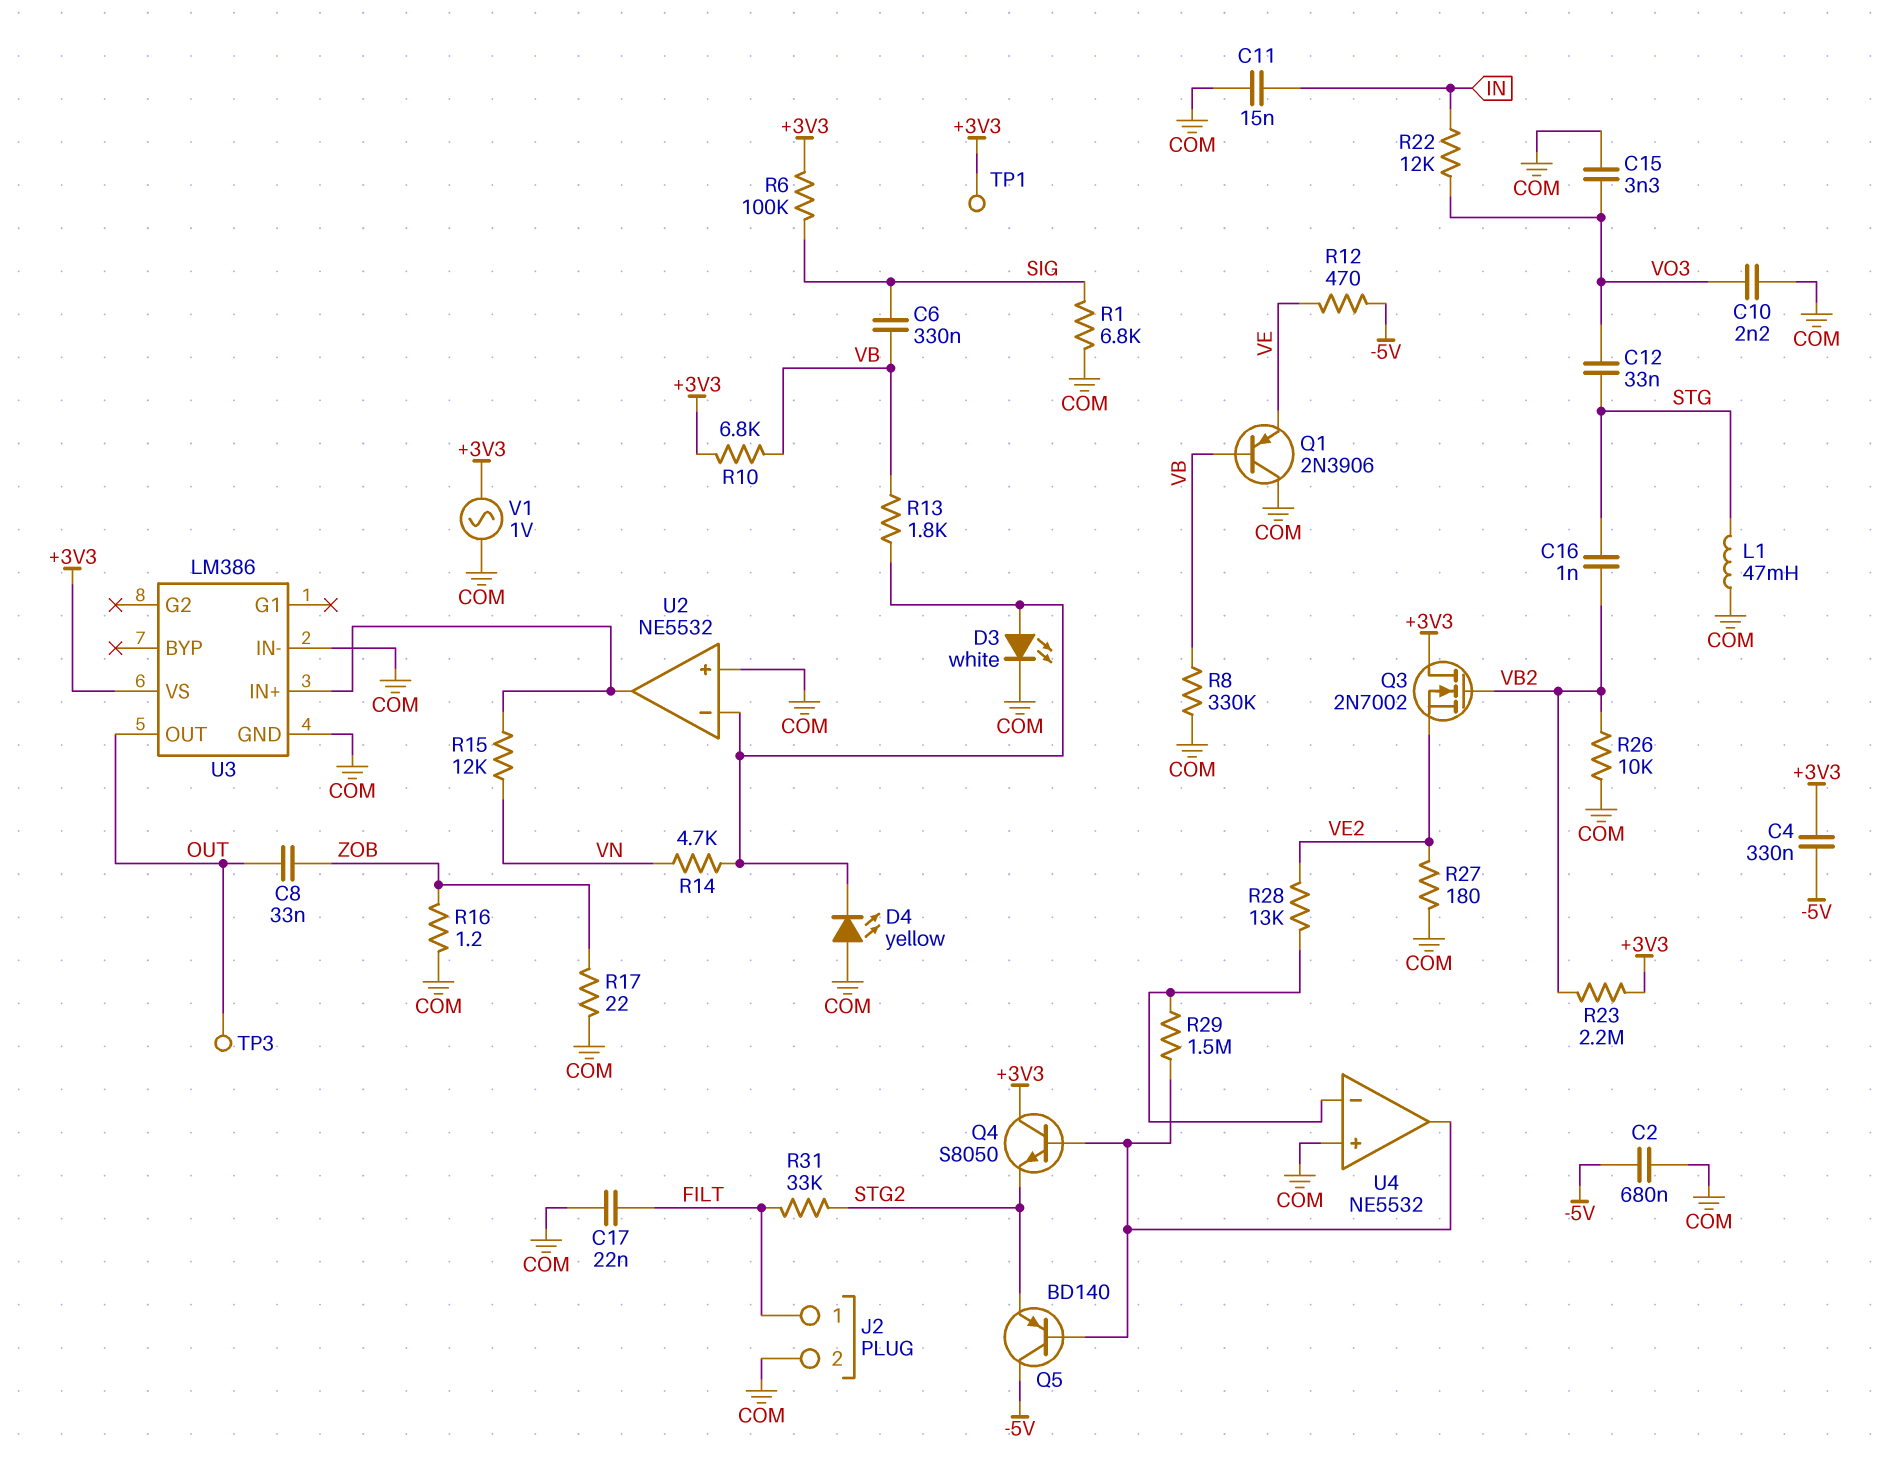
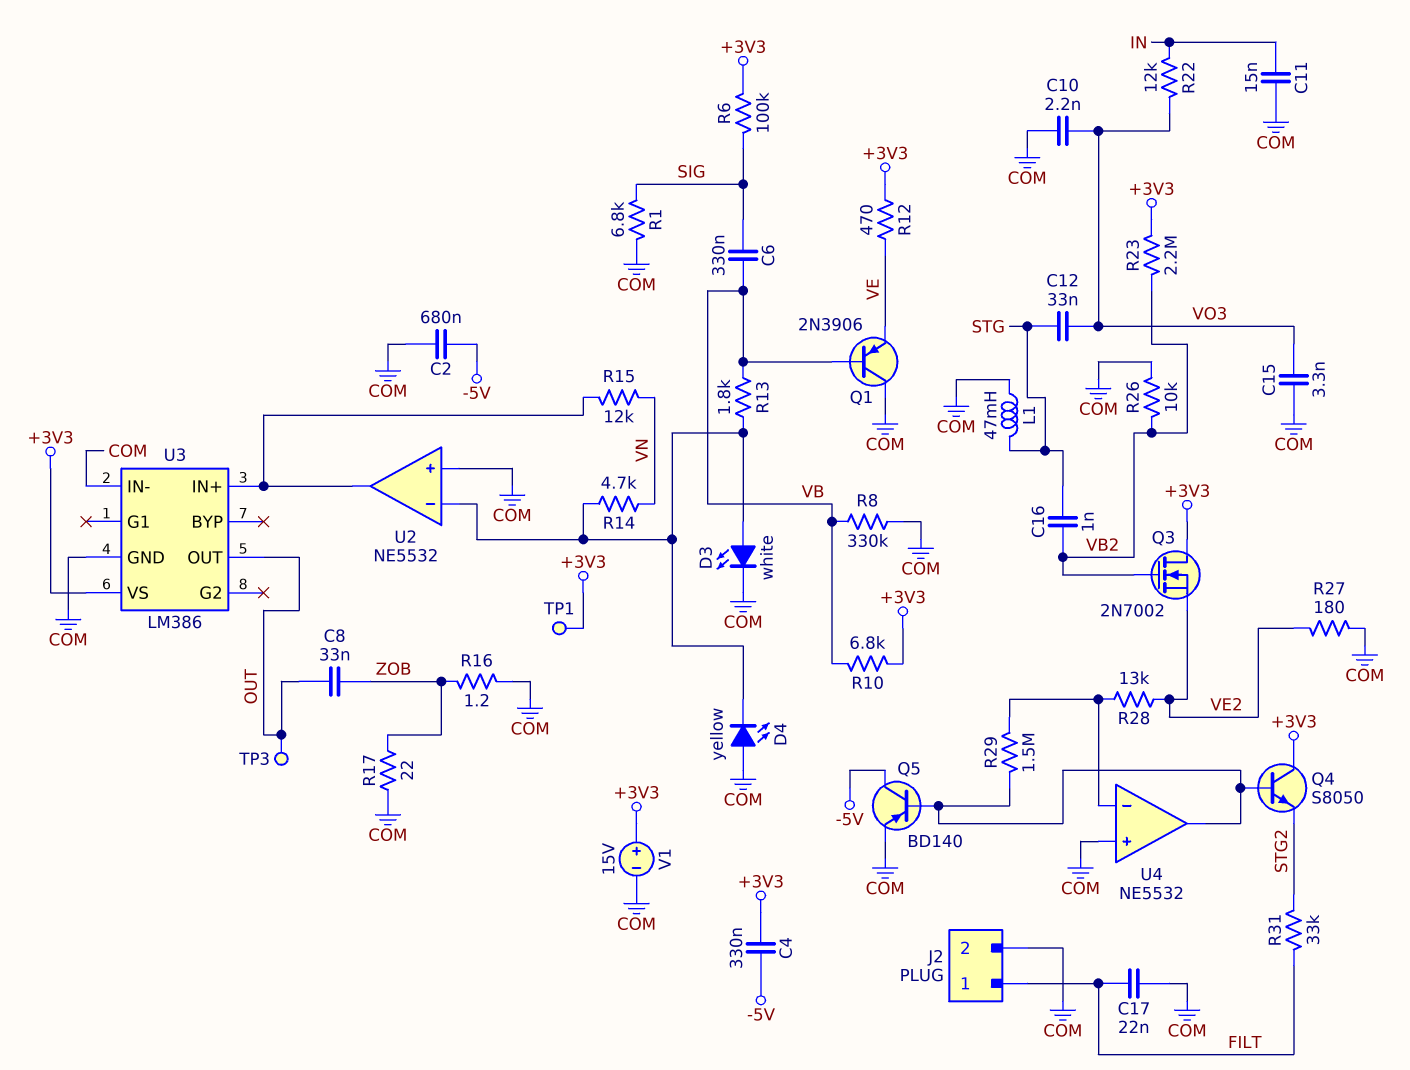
Q5: PNP BD140 (B U4/out, C -5V, E STG2) -> PNP BD140 (B U4/out, C -5V, E COM)
R12: 470 (-5V, VE) -> 470 (+3V3, VE)
V1: AC 1V (+3V3, COM) -> 15V (plus +3V3, minus COM)

